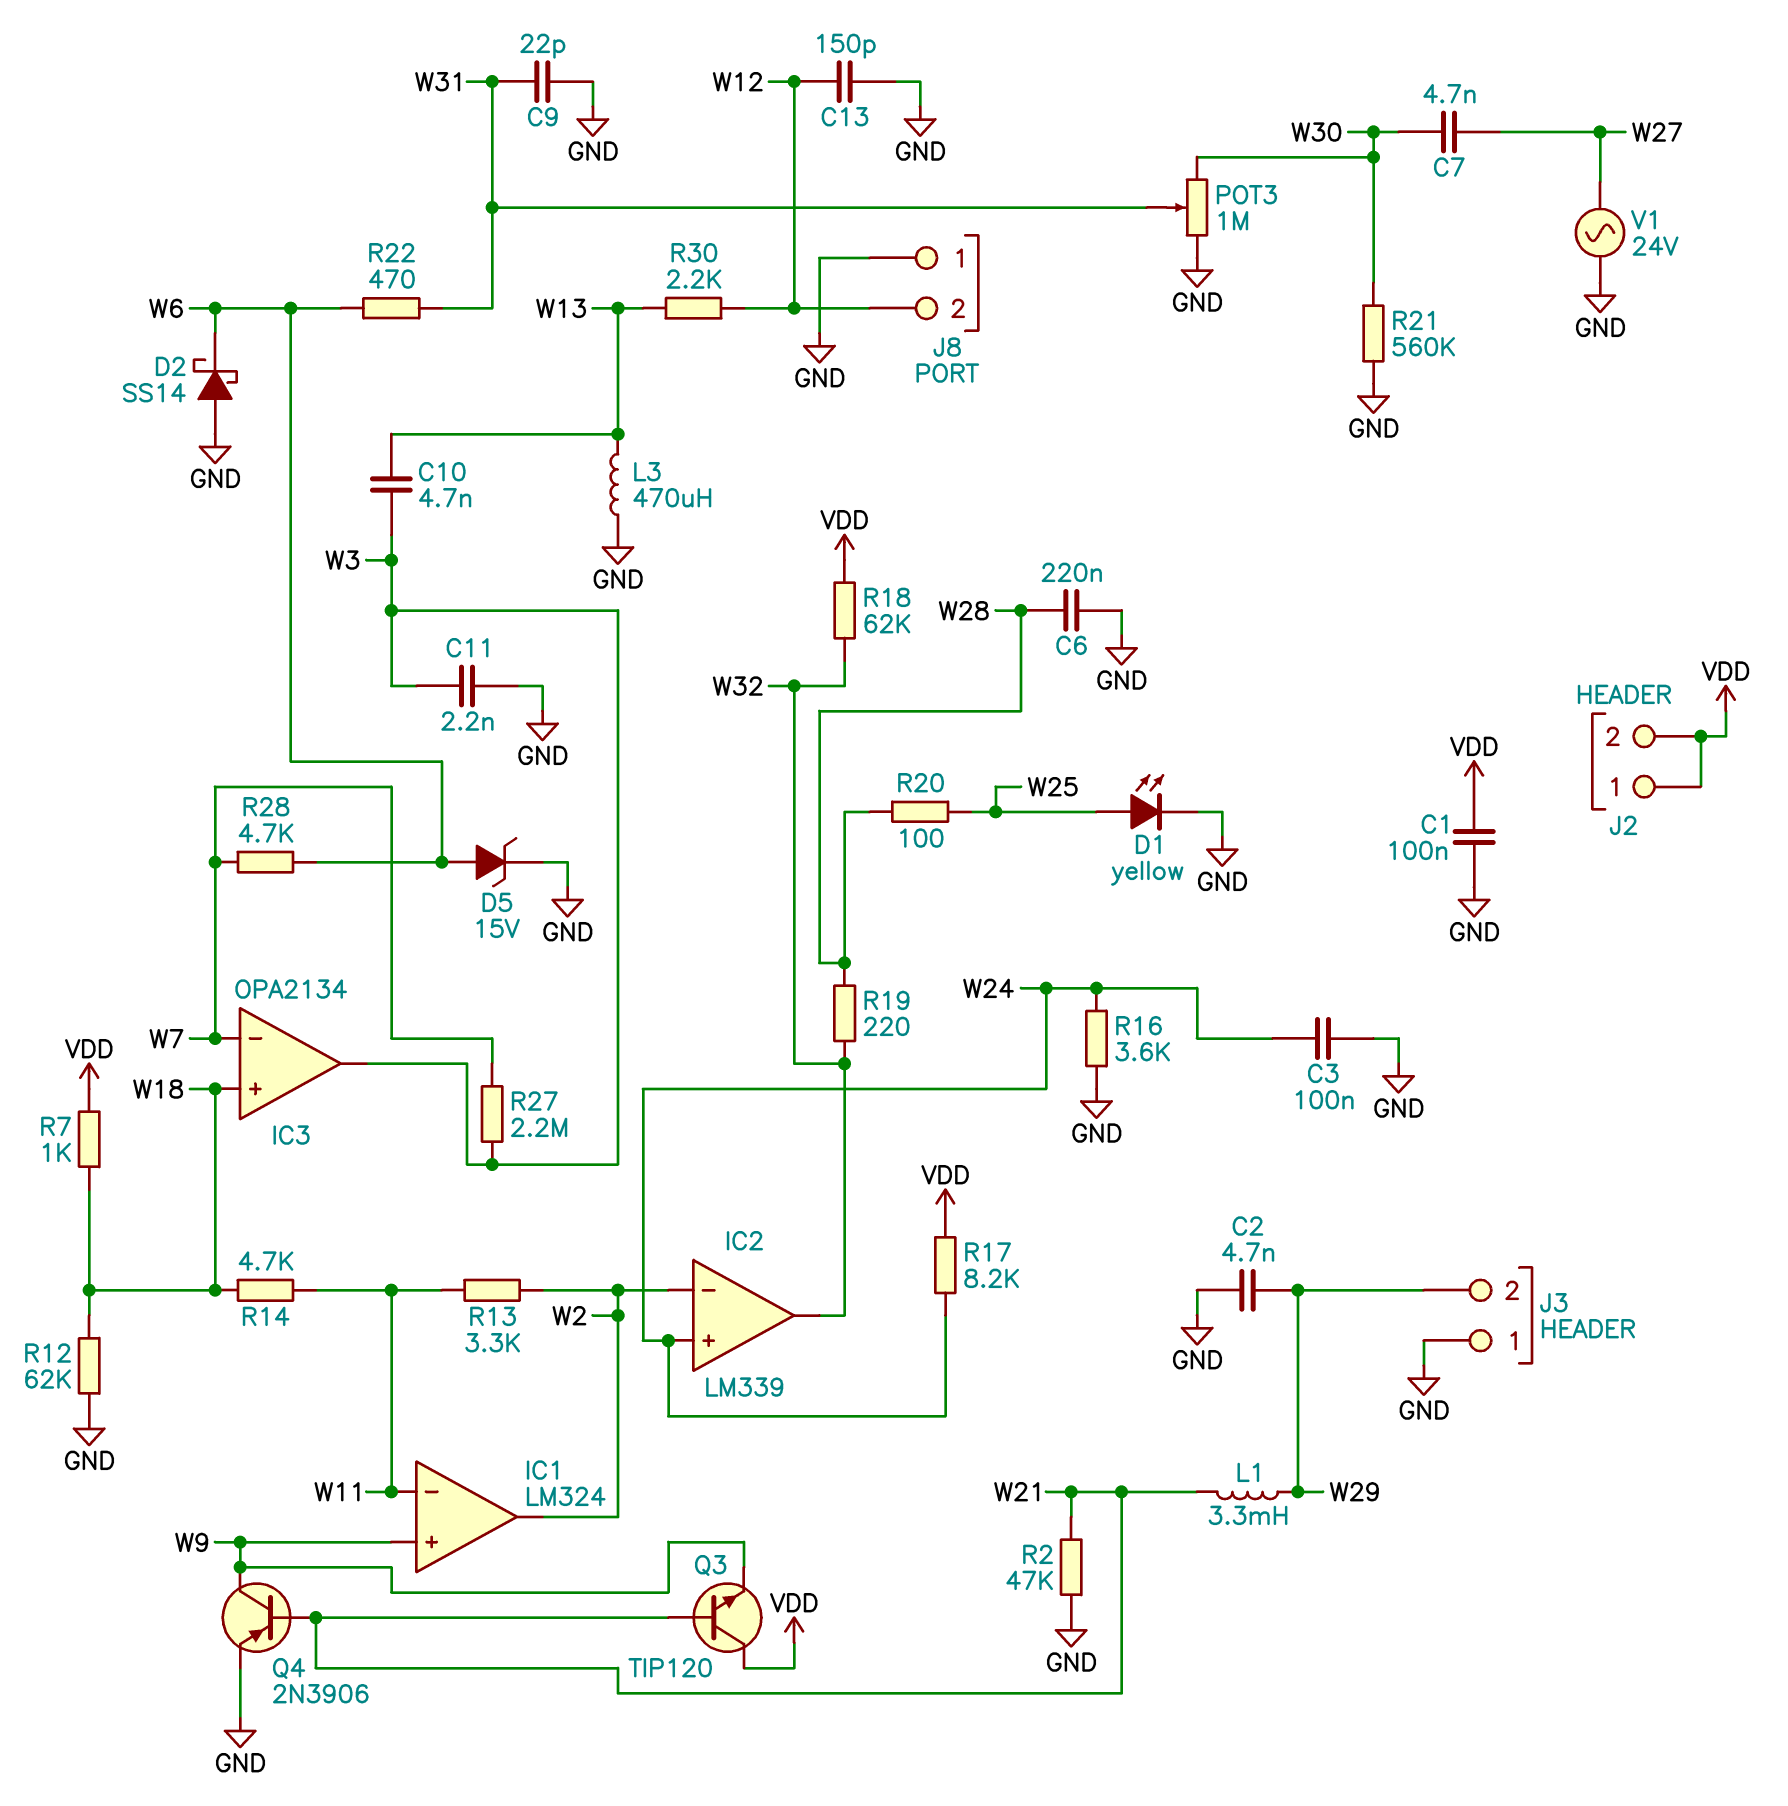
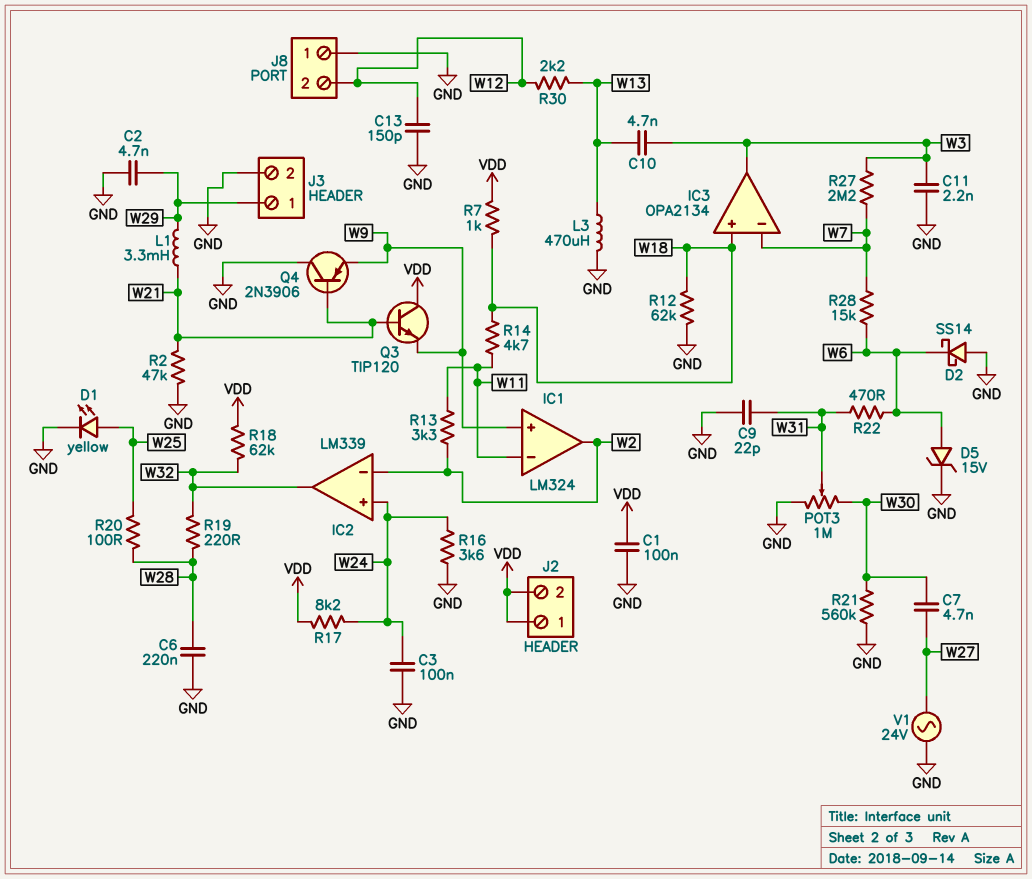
J3 pin 1: GND -> W29
J3 pin 2: W29 -> GND
Q4: PNP 2N3906 (B W21, C W9, E GND) -> PNP 2N3906 (B W21, C GND, E W9)
R28: 4.7k (W6, W7) -> 15k (W6, W7)

